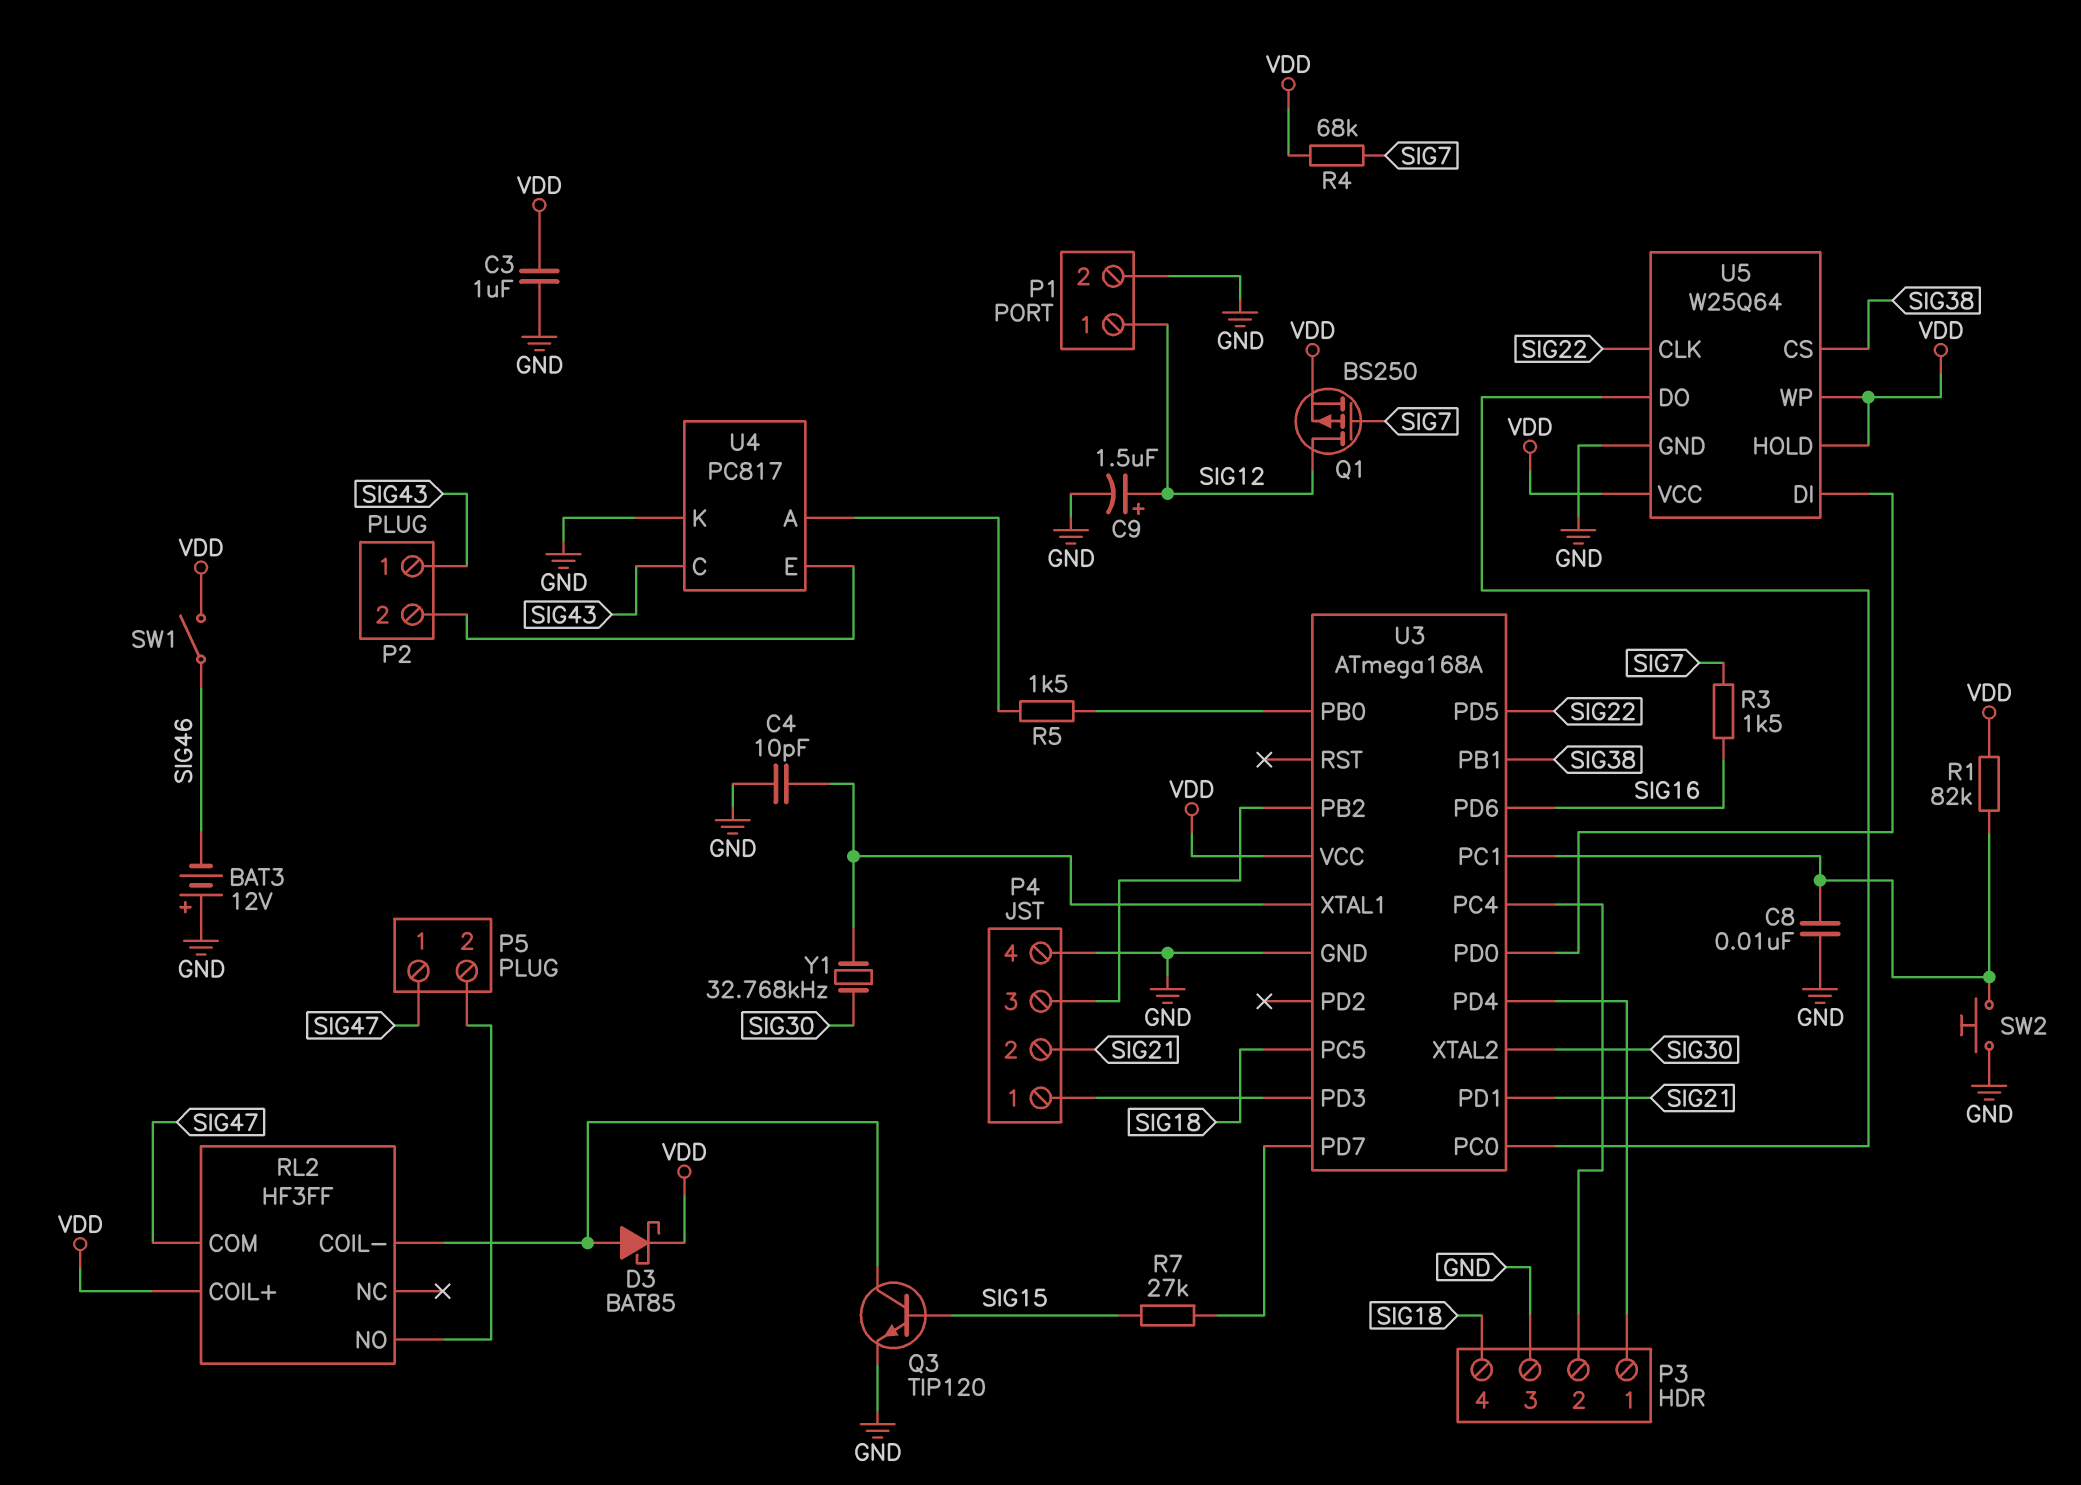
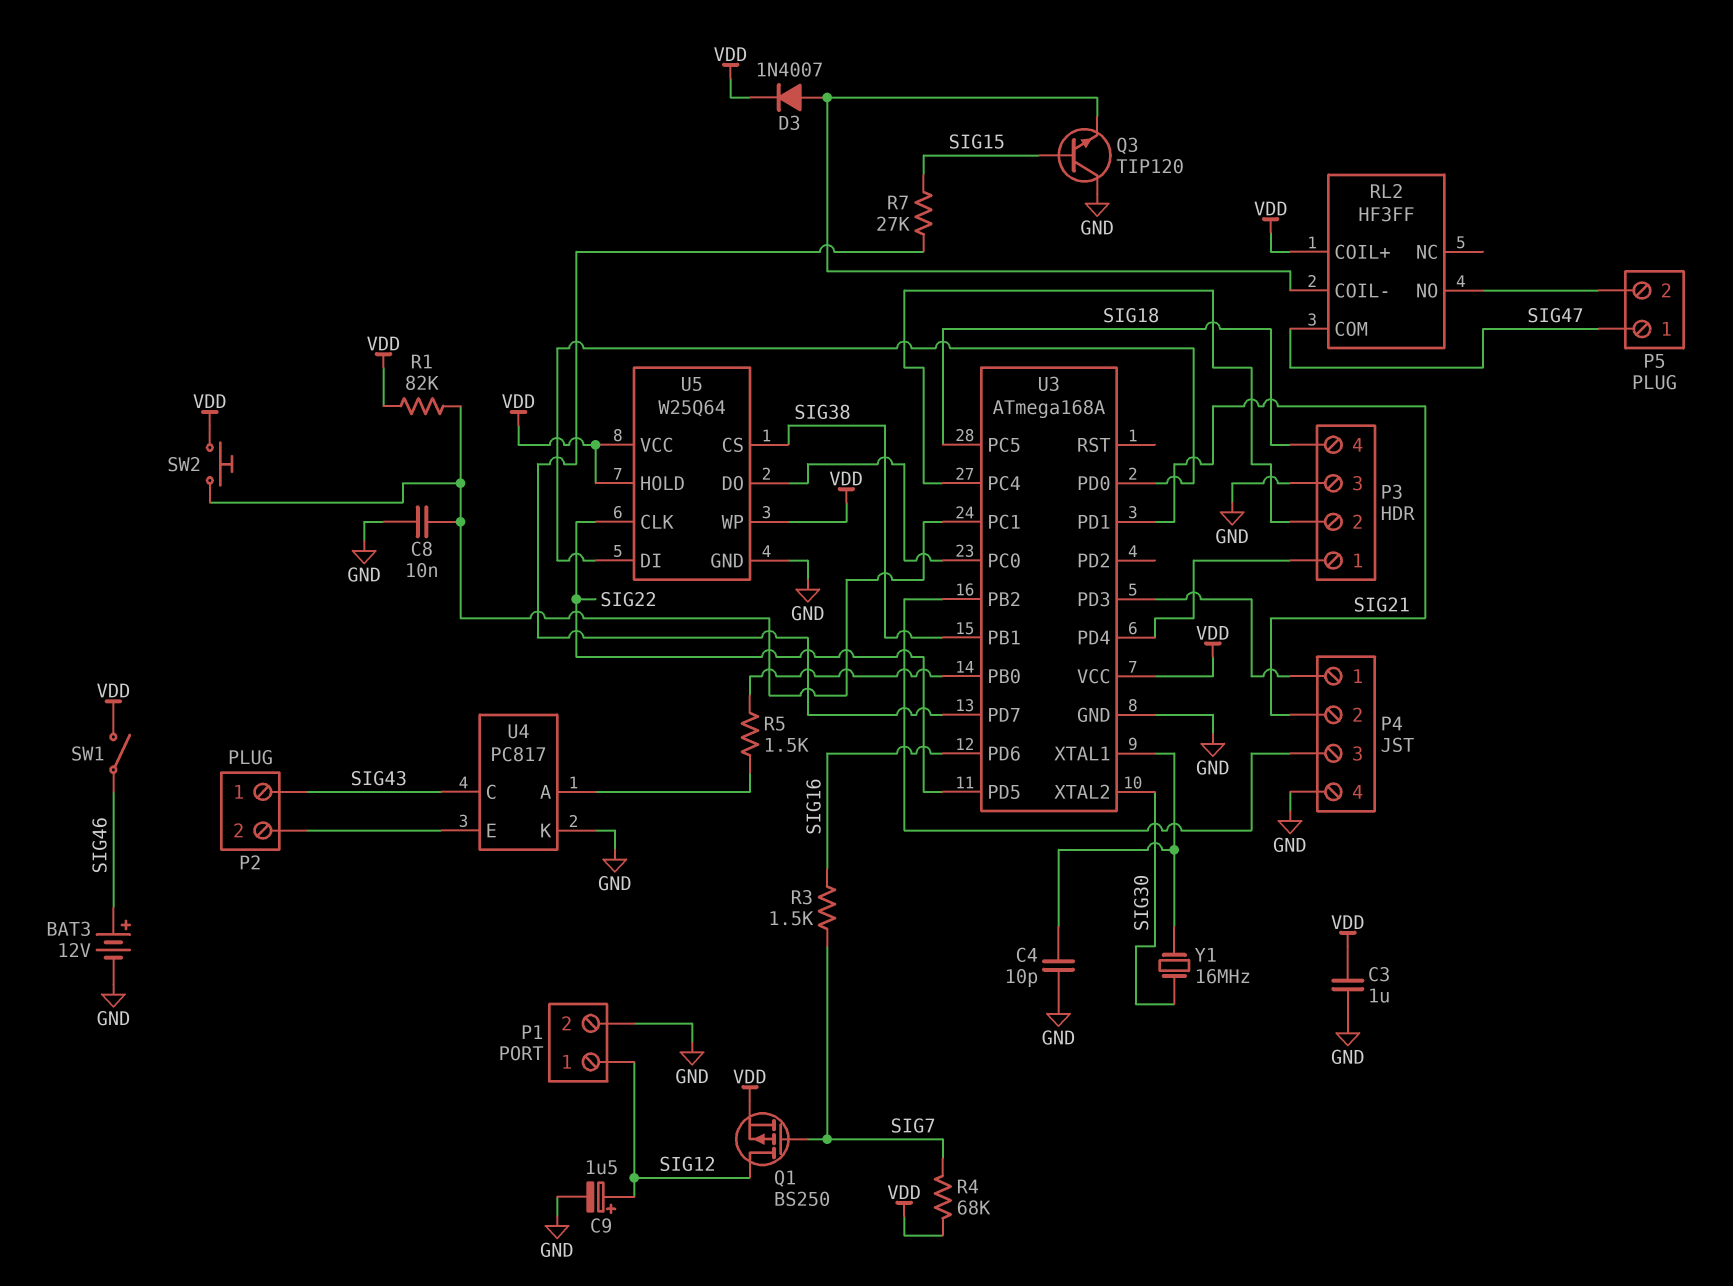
BAT3: 12V (plus GND, minus SIG46) -> 12V (plus SIG46, minus GND)
D3: schottky BAT85 (A RL2/COIL-, K VDD) -> diode 1N4007 (A RL2/COIL-, K VDD)
Q3: NPN TIP120 (B SIG15, C RL2/COIL-, E GND) -> NPN TIP120 (B SIG15, C GND, E RL2/COIL-)
SW2: button (GND, U3/PC1) -> button (U3/PC1, VDD)
Y1: 32.768kHz (SIG30, U3/XTAL1) -> 16MHz (SIG30, U3/XTAL1)

